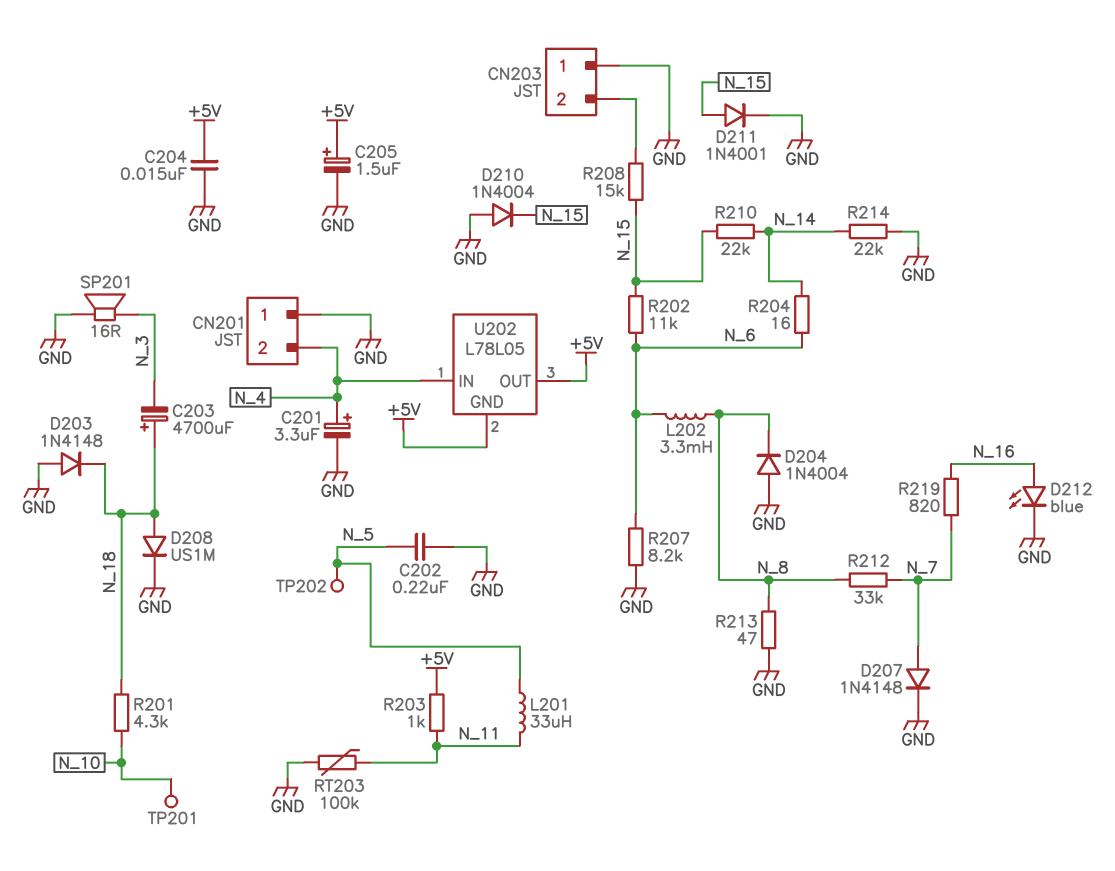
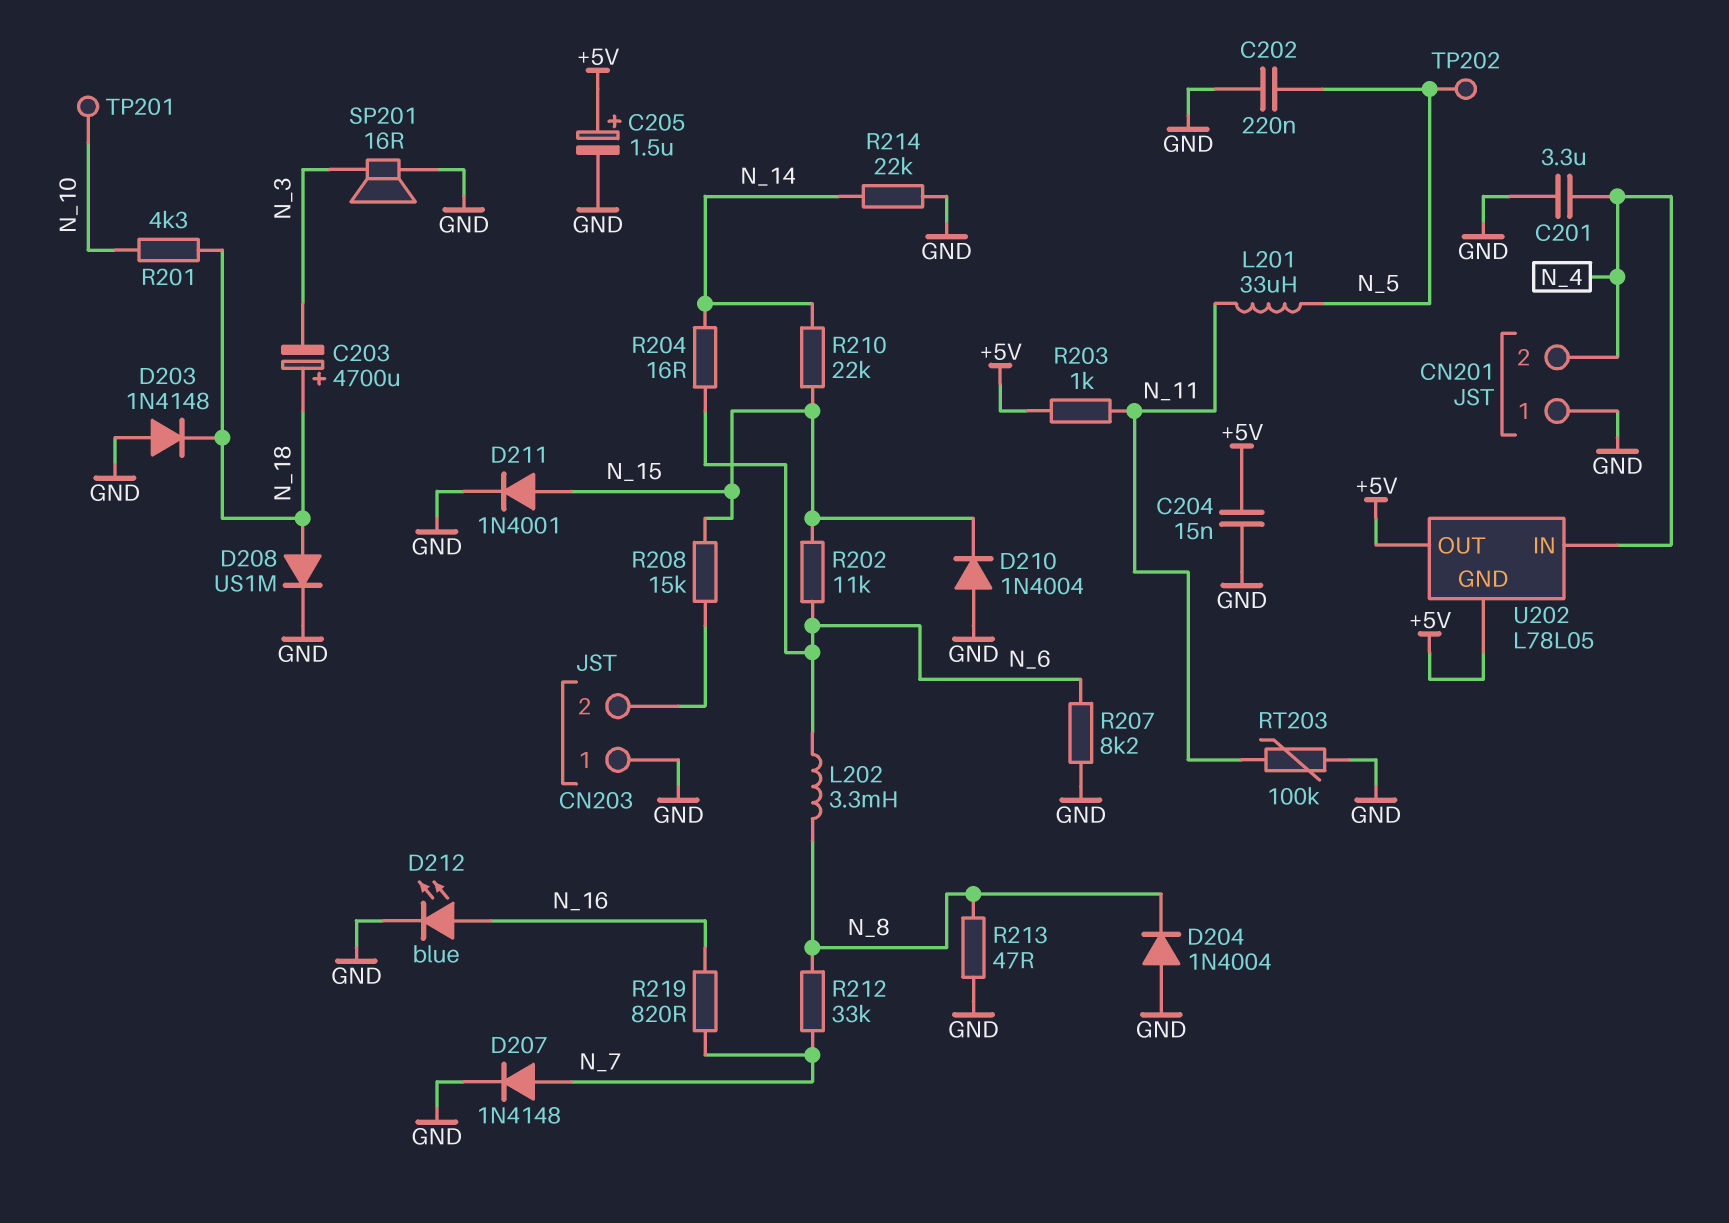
C201: 3.3uF (plus N_4, minus GND) -> 3.3uF (GND, N_4)

